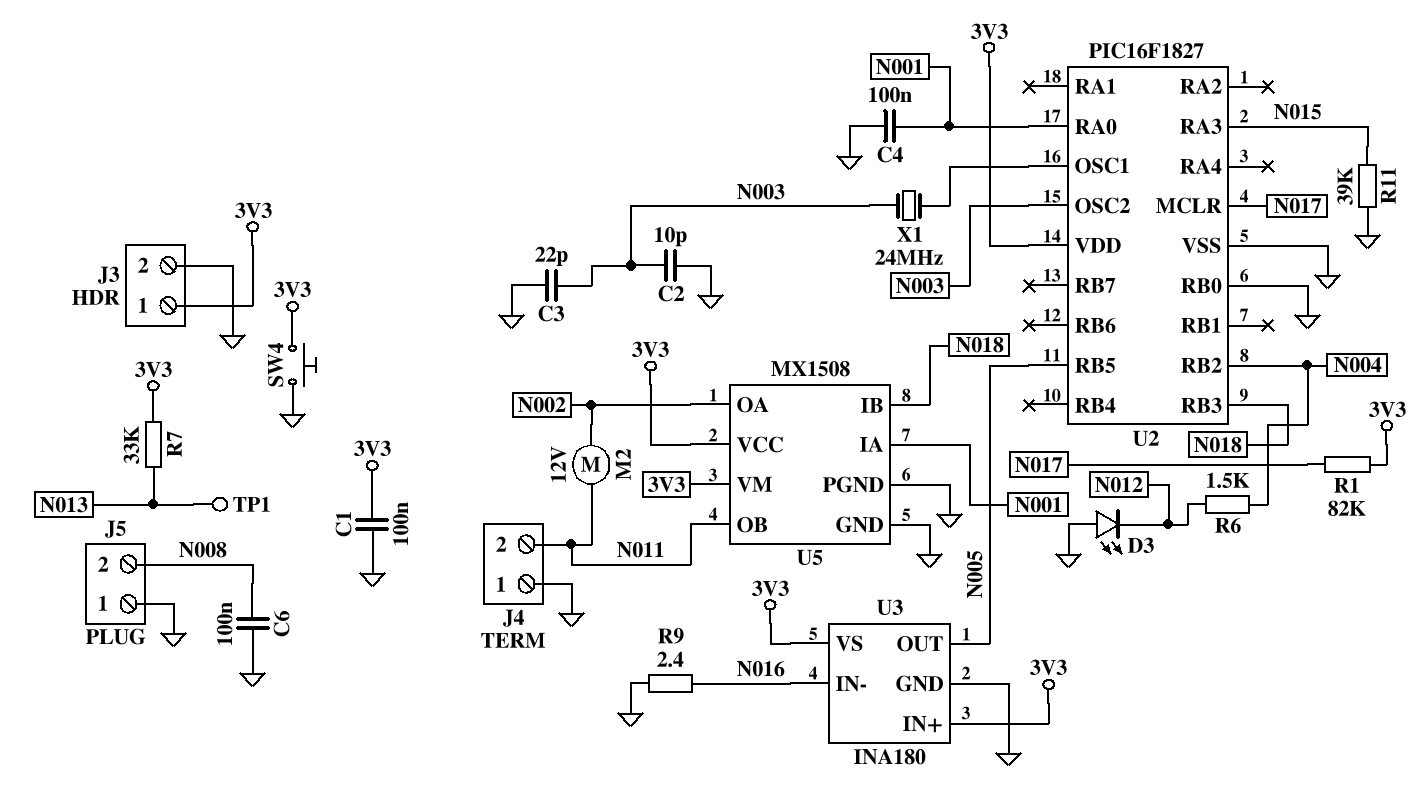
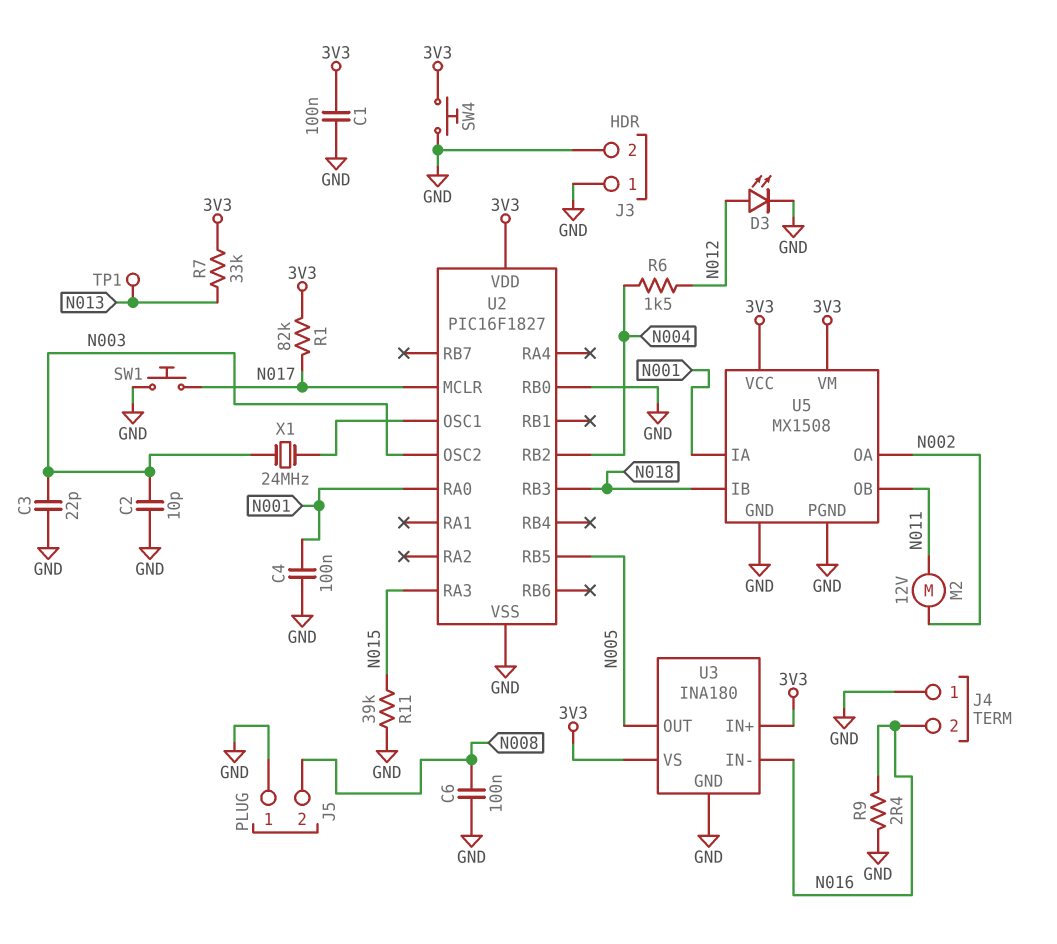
D3: LED (A GND, K N012) -> LED (A N012, K GND)
J3 pin 1: 3V3 -> GND
J4 pin 2: N011 -> N016
SW1: none -> button (GND, N017)

